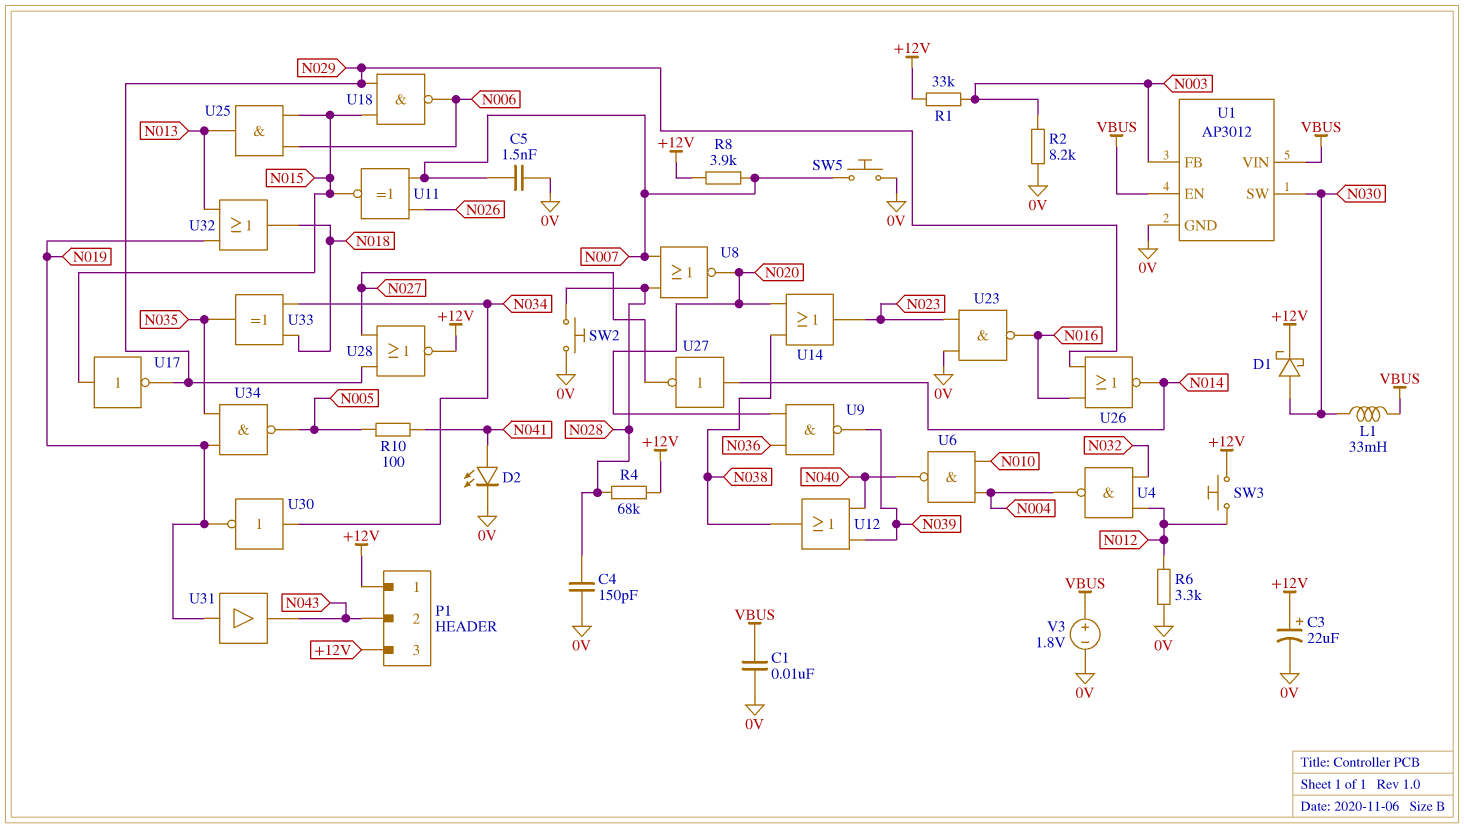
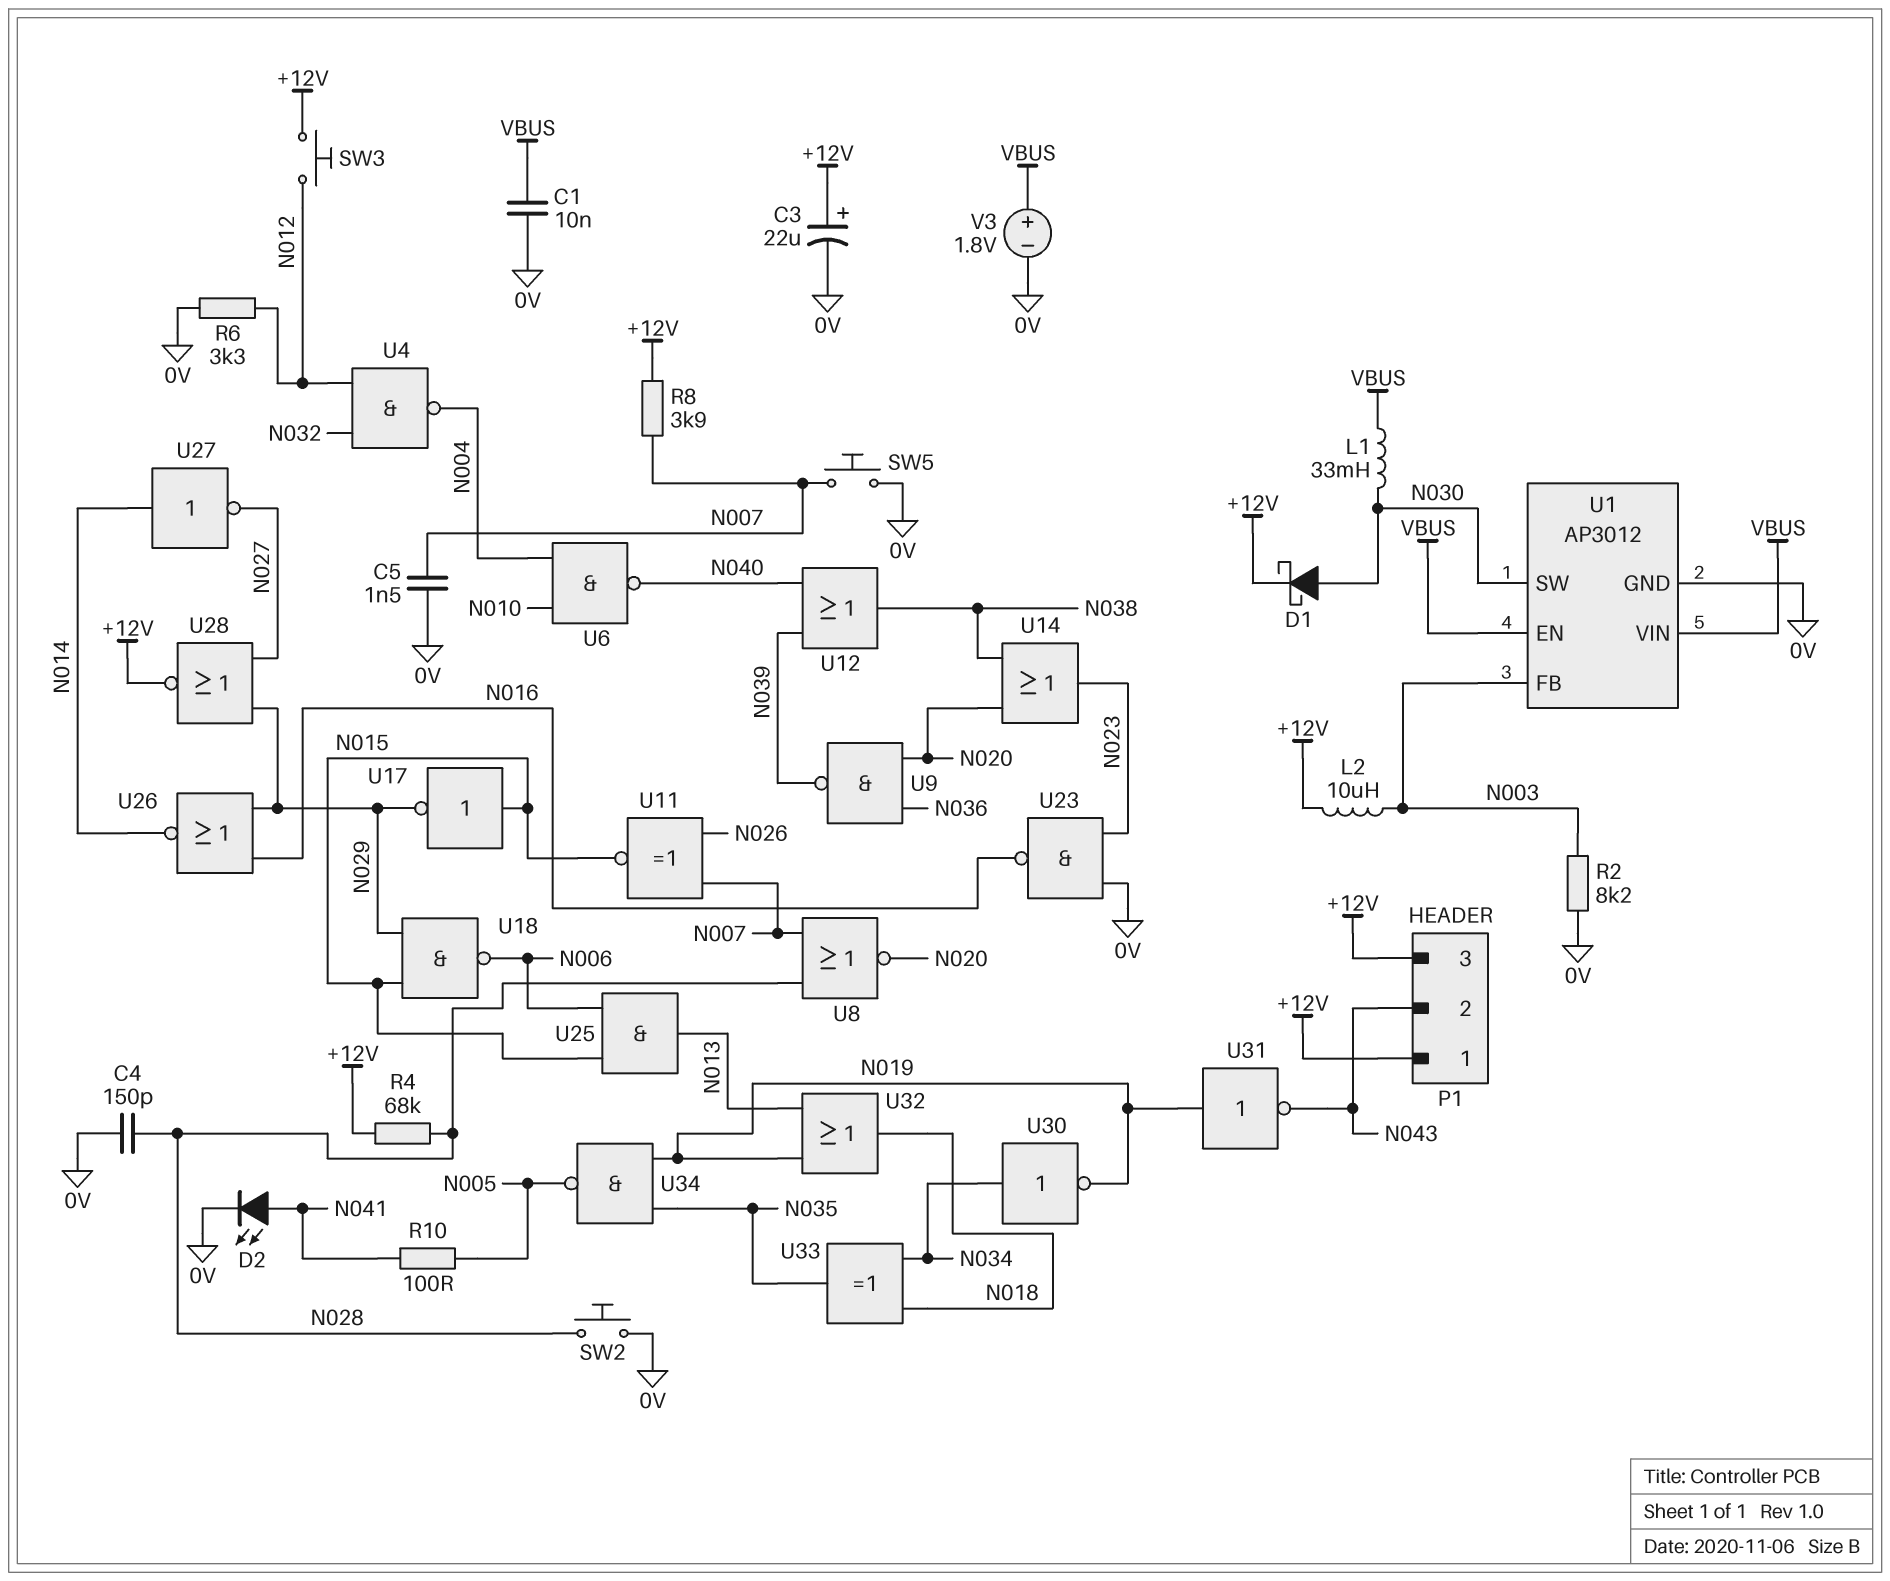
L2: none -> 10uH (+12V, N003)
R1: 33k (+12V, N003) -> none
U31: buffer (in N019, out N043) -> NOT (in N019, out N043)

